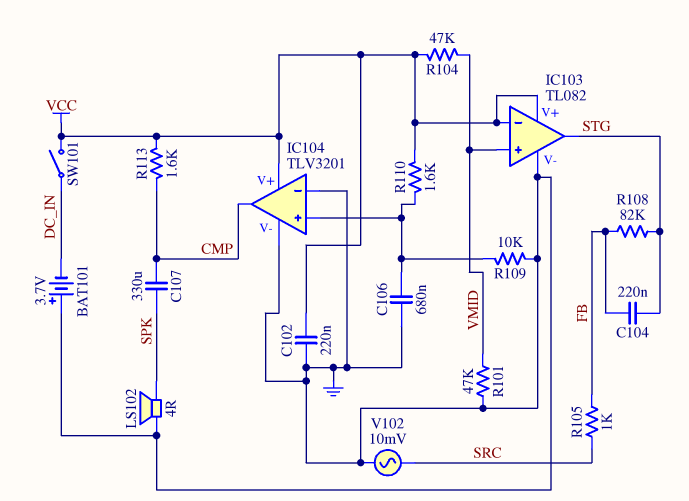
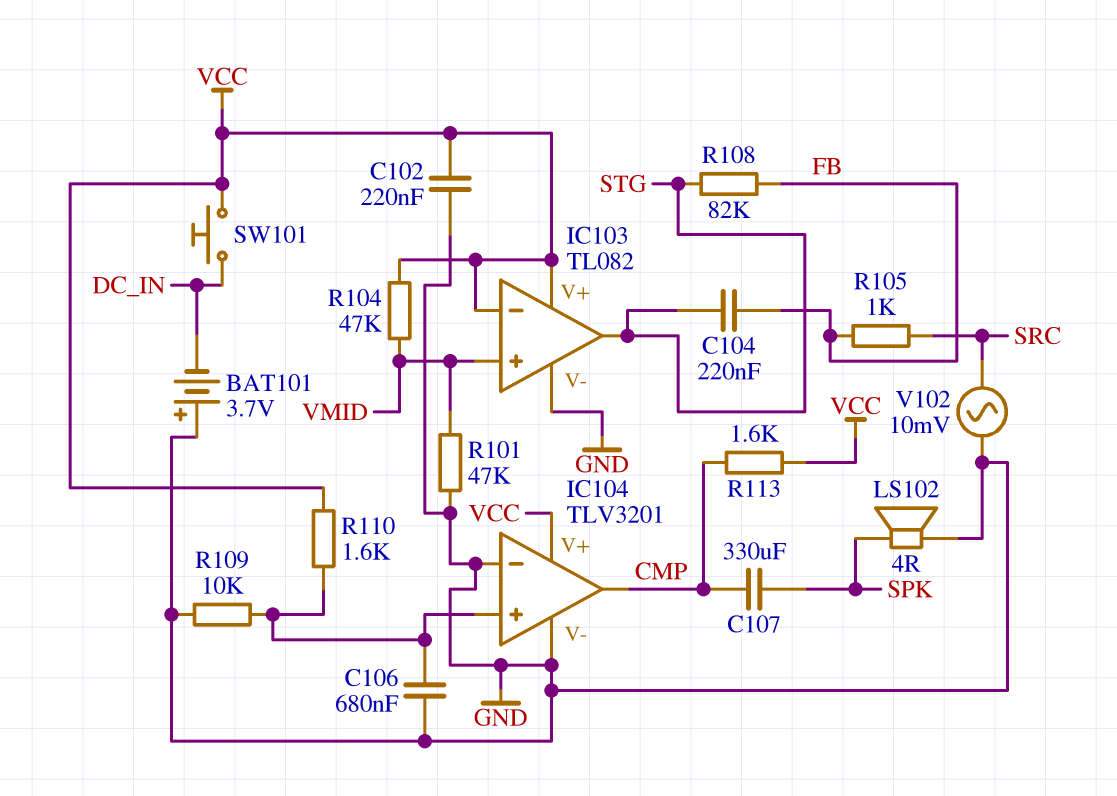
SW101: switch (DC_IN, VCC) -> button (DC_IN, VCC)

